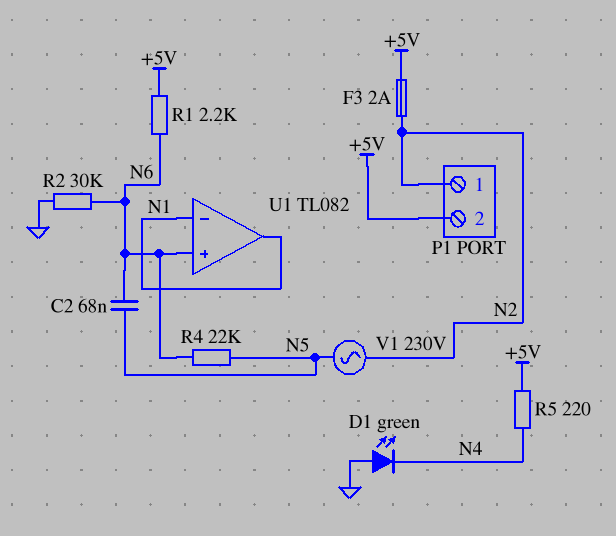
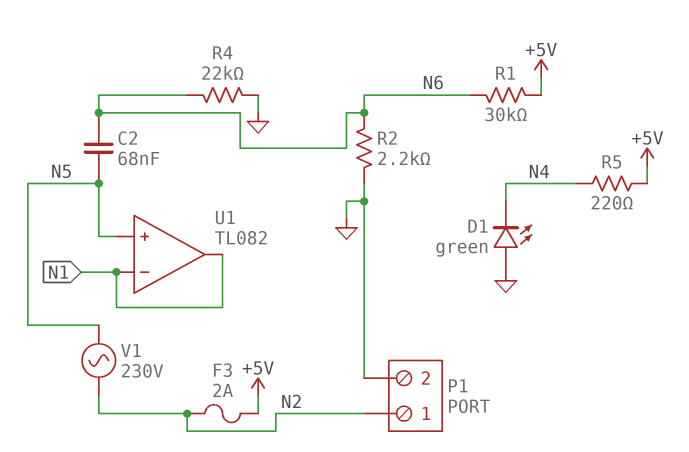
P1 pin 2: +5V -> GND
R1: 2.2k (+5V, N6) -> 30k (+5V, N6)
R2: 30k (GND, N6) -> 2.2k (GND, N6)
R4: 22k (N5, N6) -> 22k (GND, N6)
U1 pin in+: N6 -> N5

